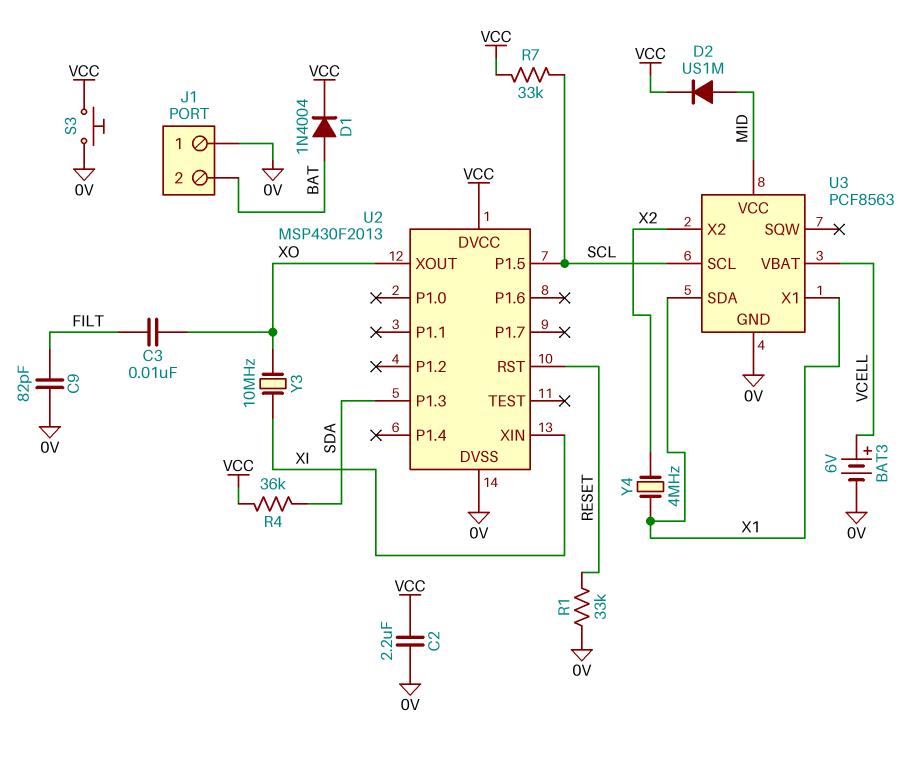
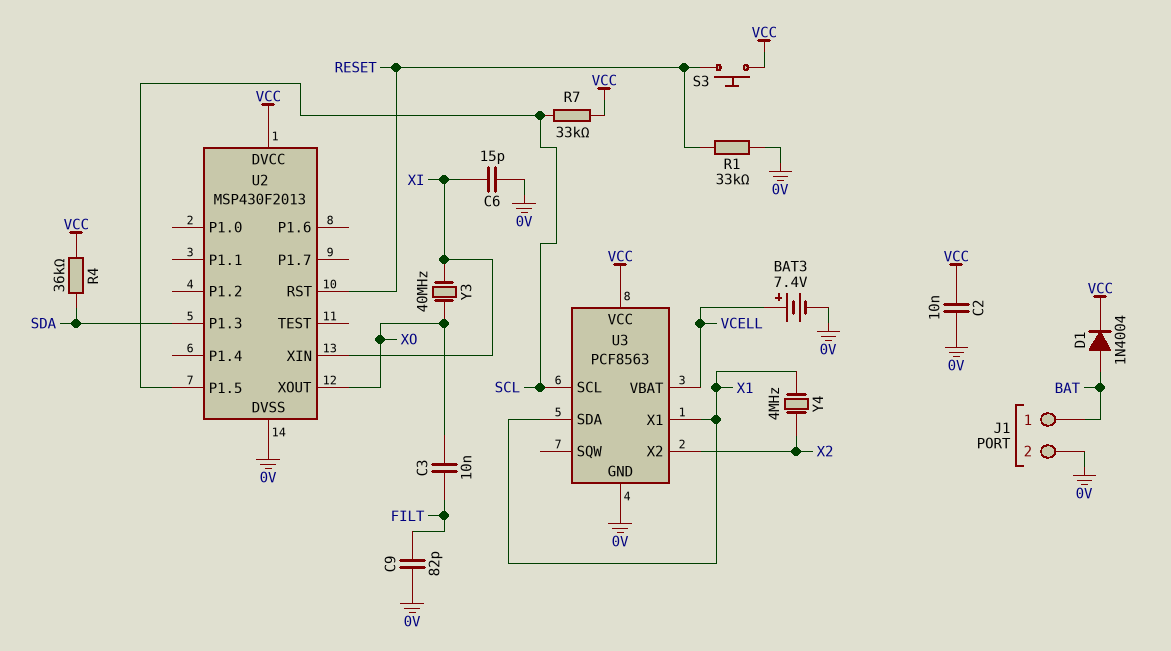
BAT3: 6V (plus VCELL, minus 0V) -> 7.4V (plus VCELL, minus 0V)
C2: 2.2uF (0V, VCC) -> 10nF (0V, VCC)
C6: none -> 15pF (0V, XI)
D2: diode US1M (A MID, K VCC) -> none
J1 pin 1: 0V -> BAT
J1 pin 2: BAT -> 0V
S3: button (0V, VCC) -> button (RESET, VCC)
U3 pin VCC: MID -> VCC
Y3: 10MHz (XI, XO) -> 40MHz (XI, XO)

